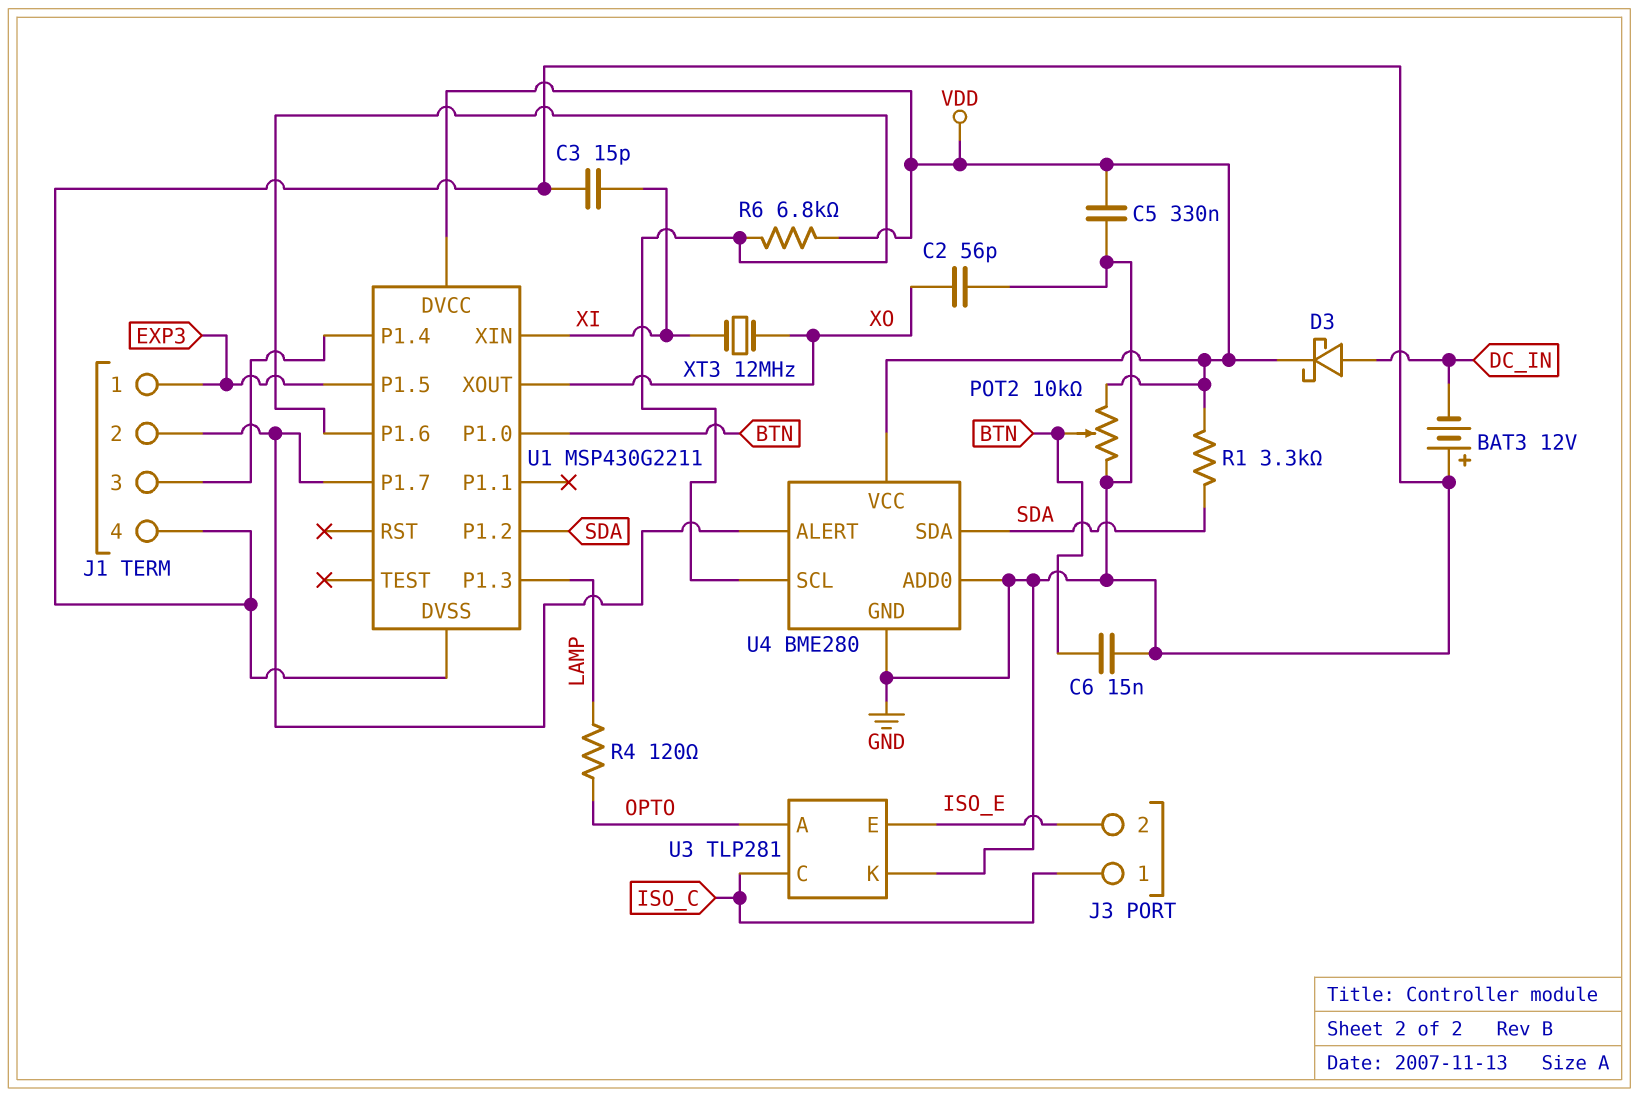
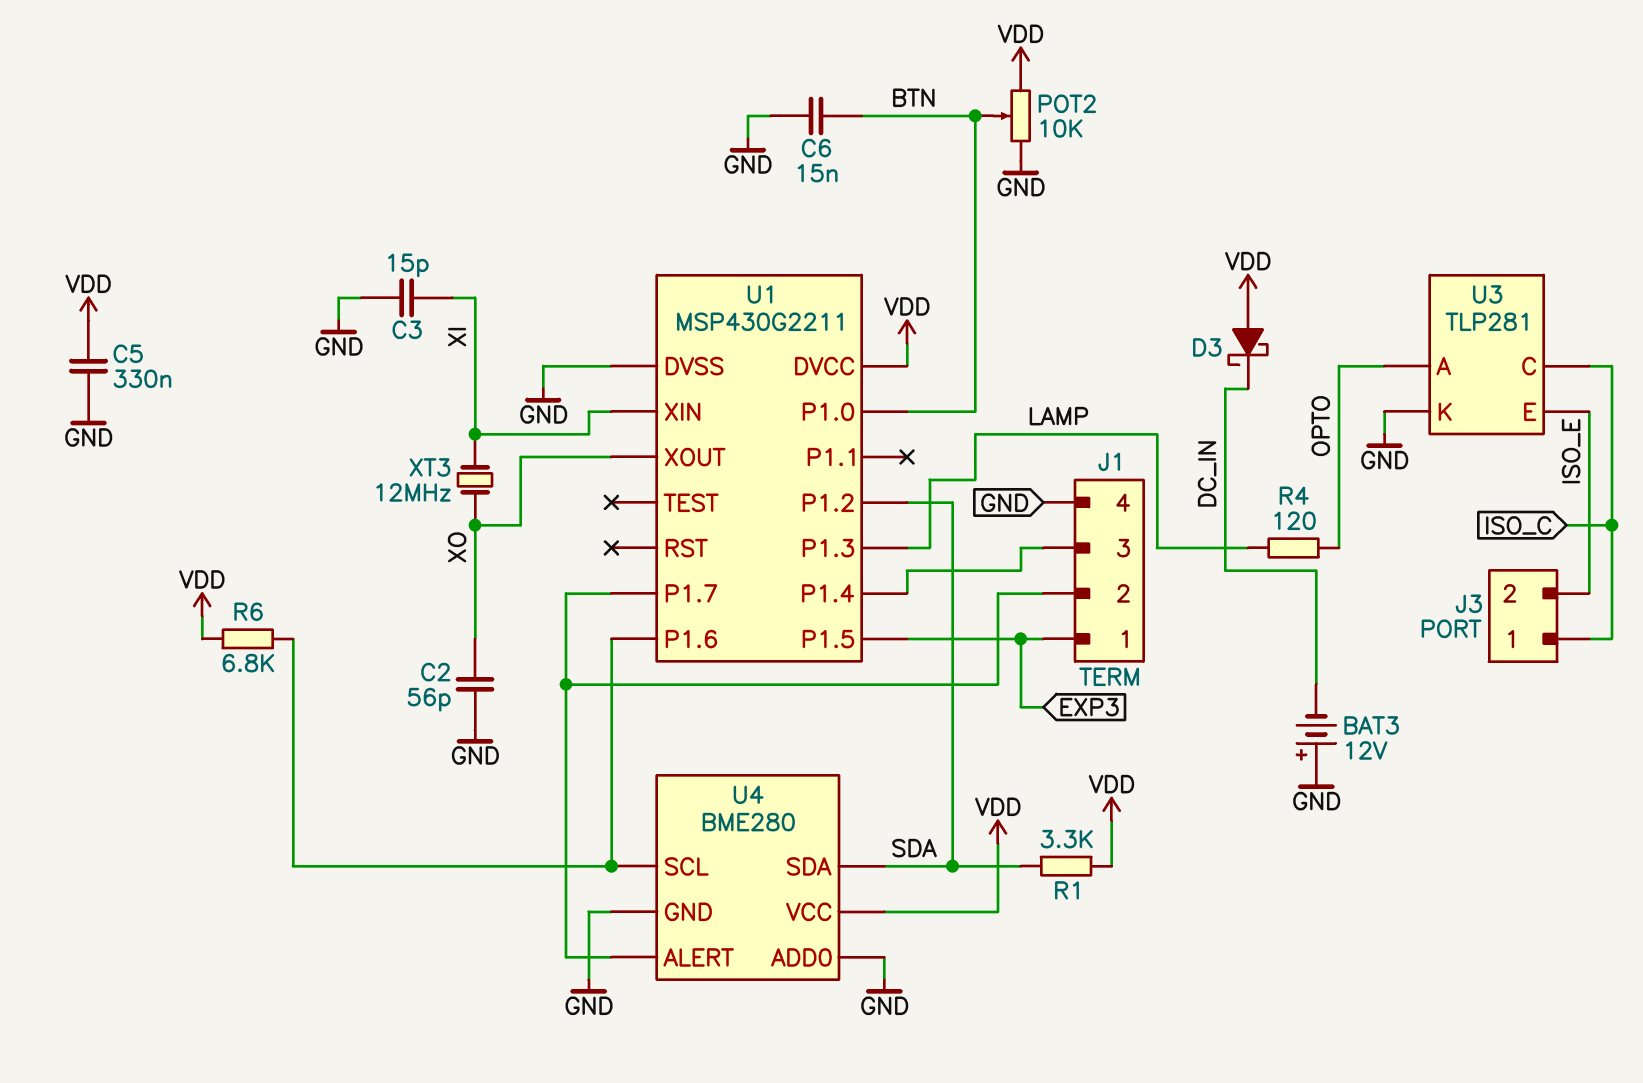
D3: schottky (A DC_IN, K VDD) -> schottky (A VDD, K DC_IN)

